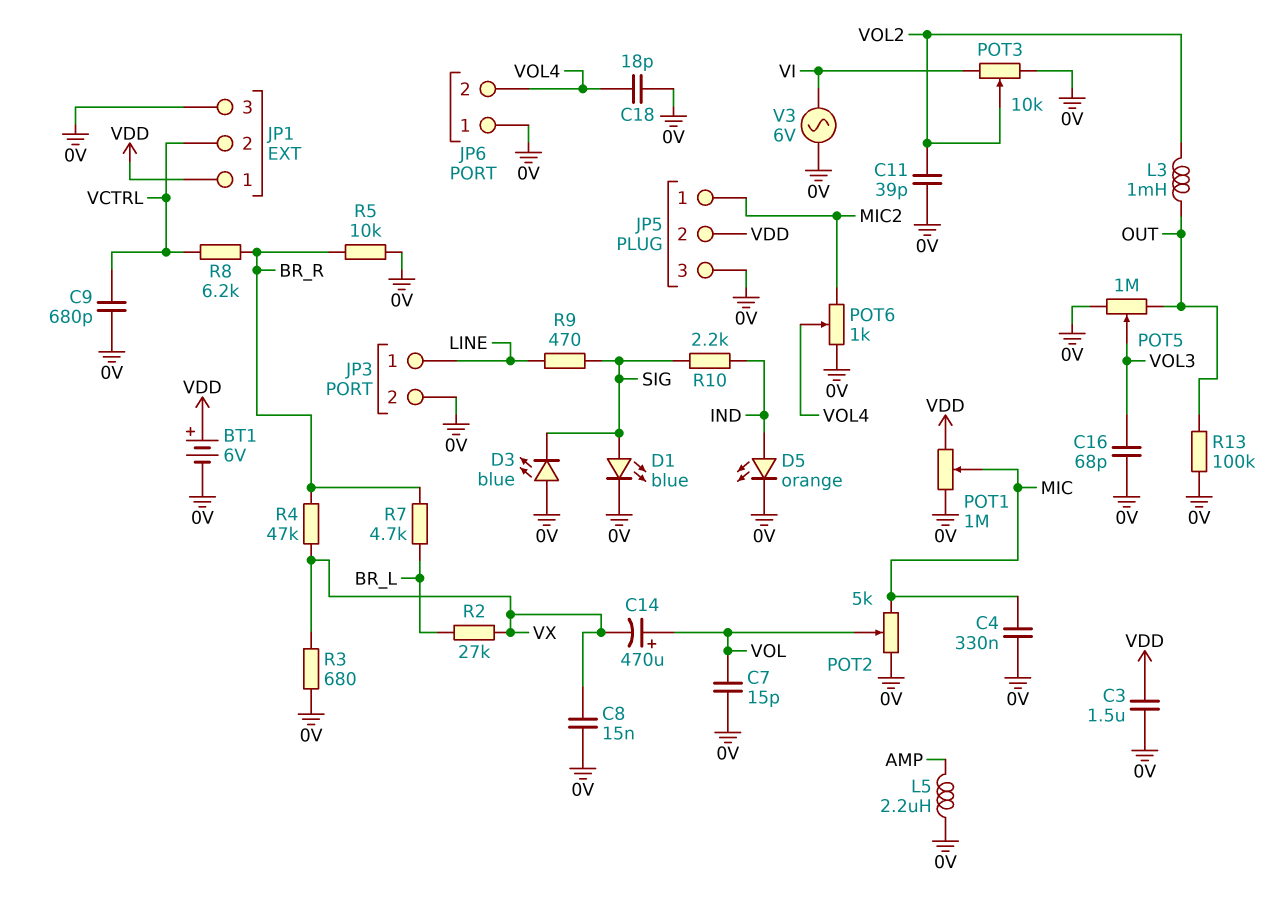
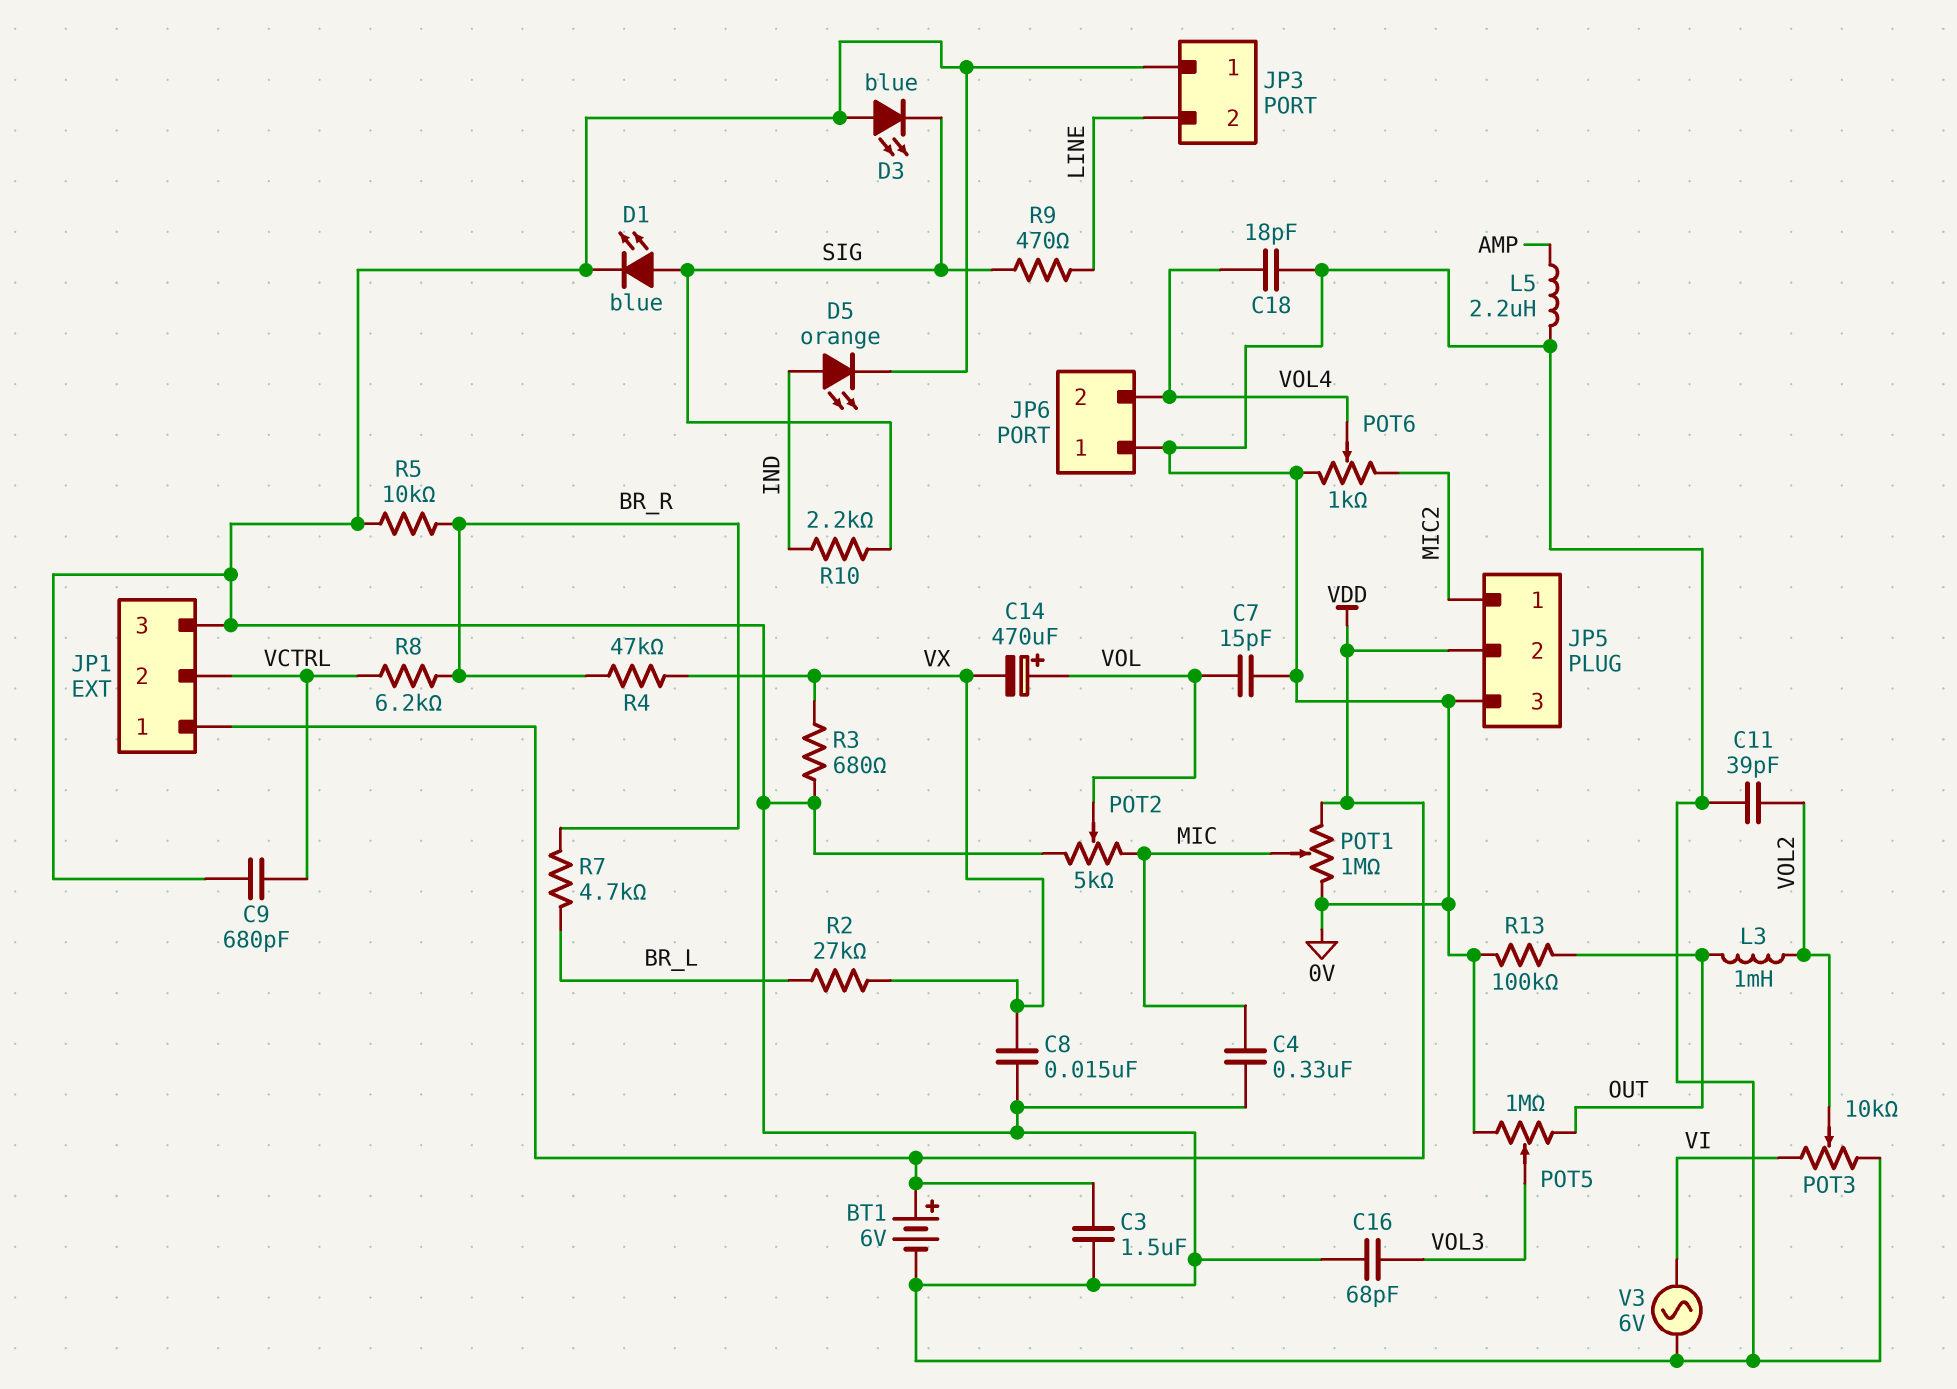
JP3 pin 1: LINE -> 0V
JP3 pin 2: 0V -> LINE

